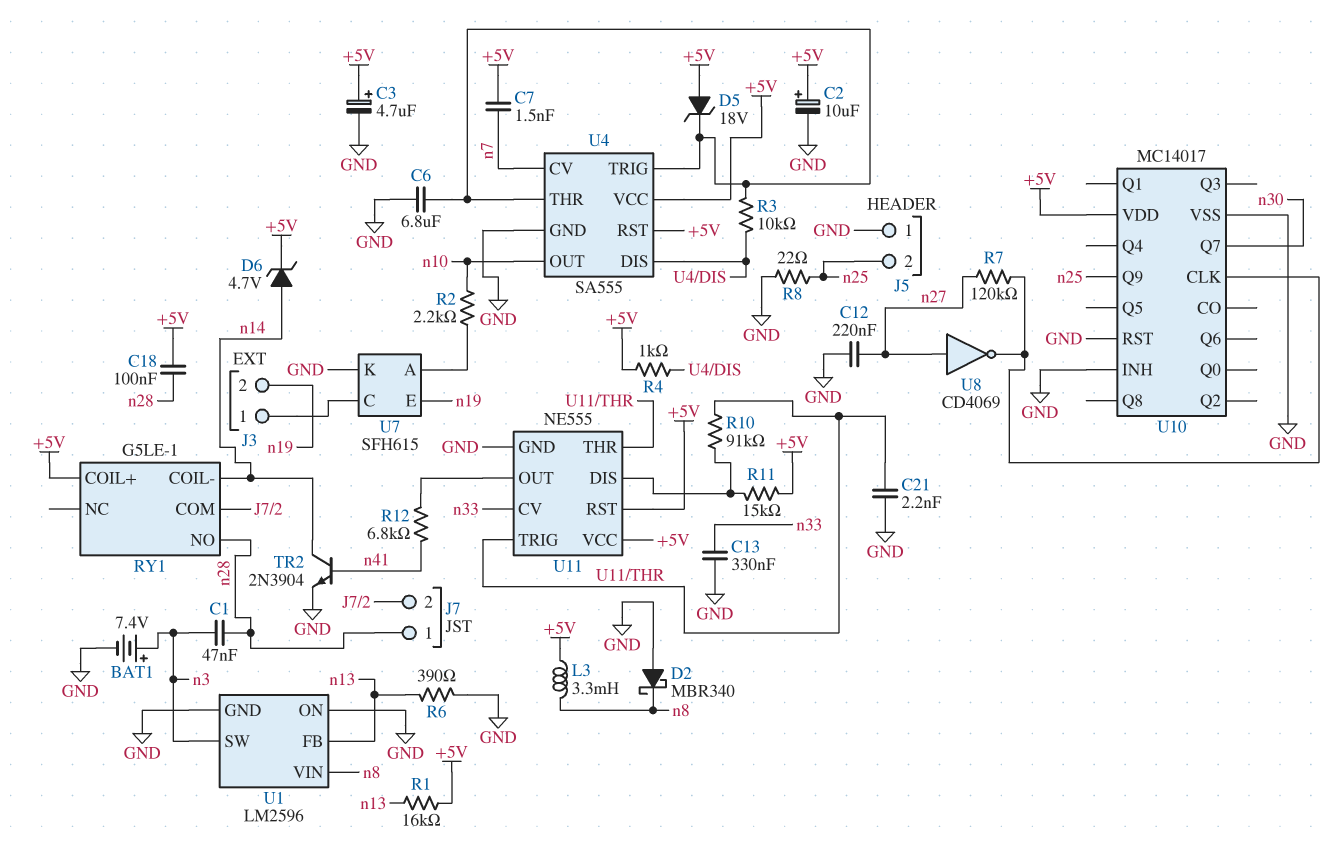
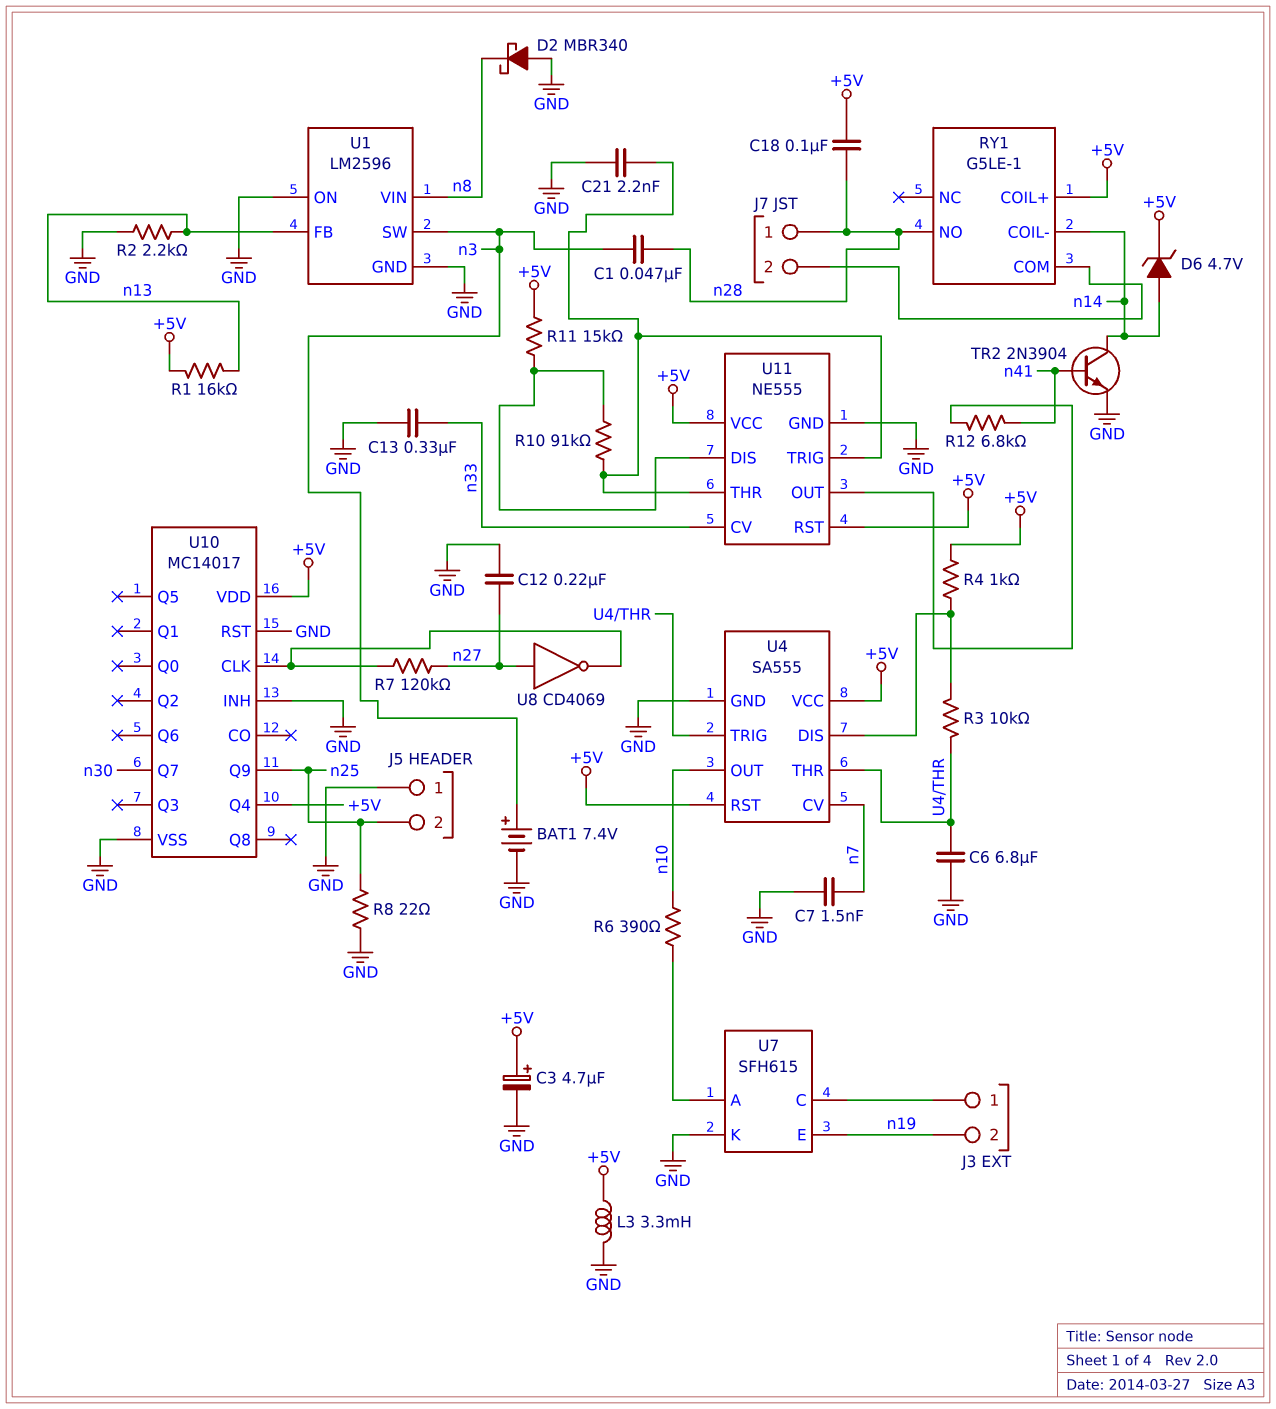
C2: 10uF (plus +5V, minus GND) -> none
C7: 1.5nF (+5V, n7) -> 1.5nF (GND, n7)
D5: zener 18V (A +5V, K U4/THR) -> none
L3: 3.3mH (+5V, n8) -> 3.3mH (+5V, GND)
R2: 2.2k (U7/A, n10) -> 2.2k (GND, n13)
R6: 390 (GND, n13) -> 390 (U7/A, n10)
U10 pin Q4: none -> +5V

